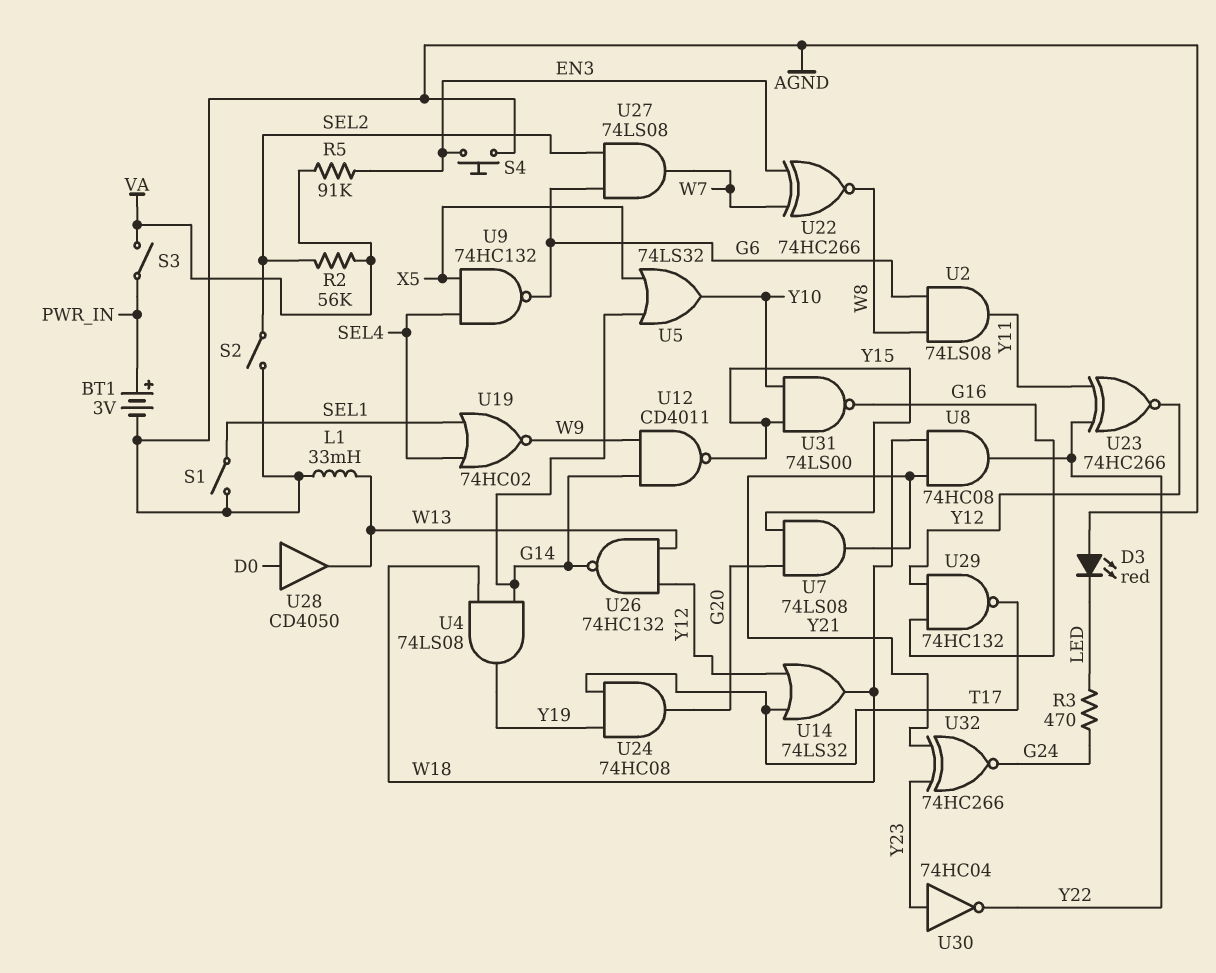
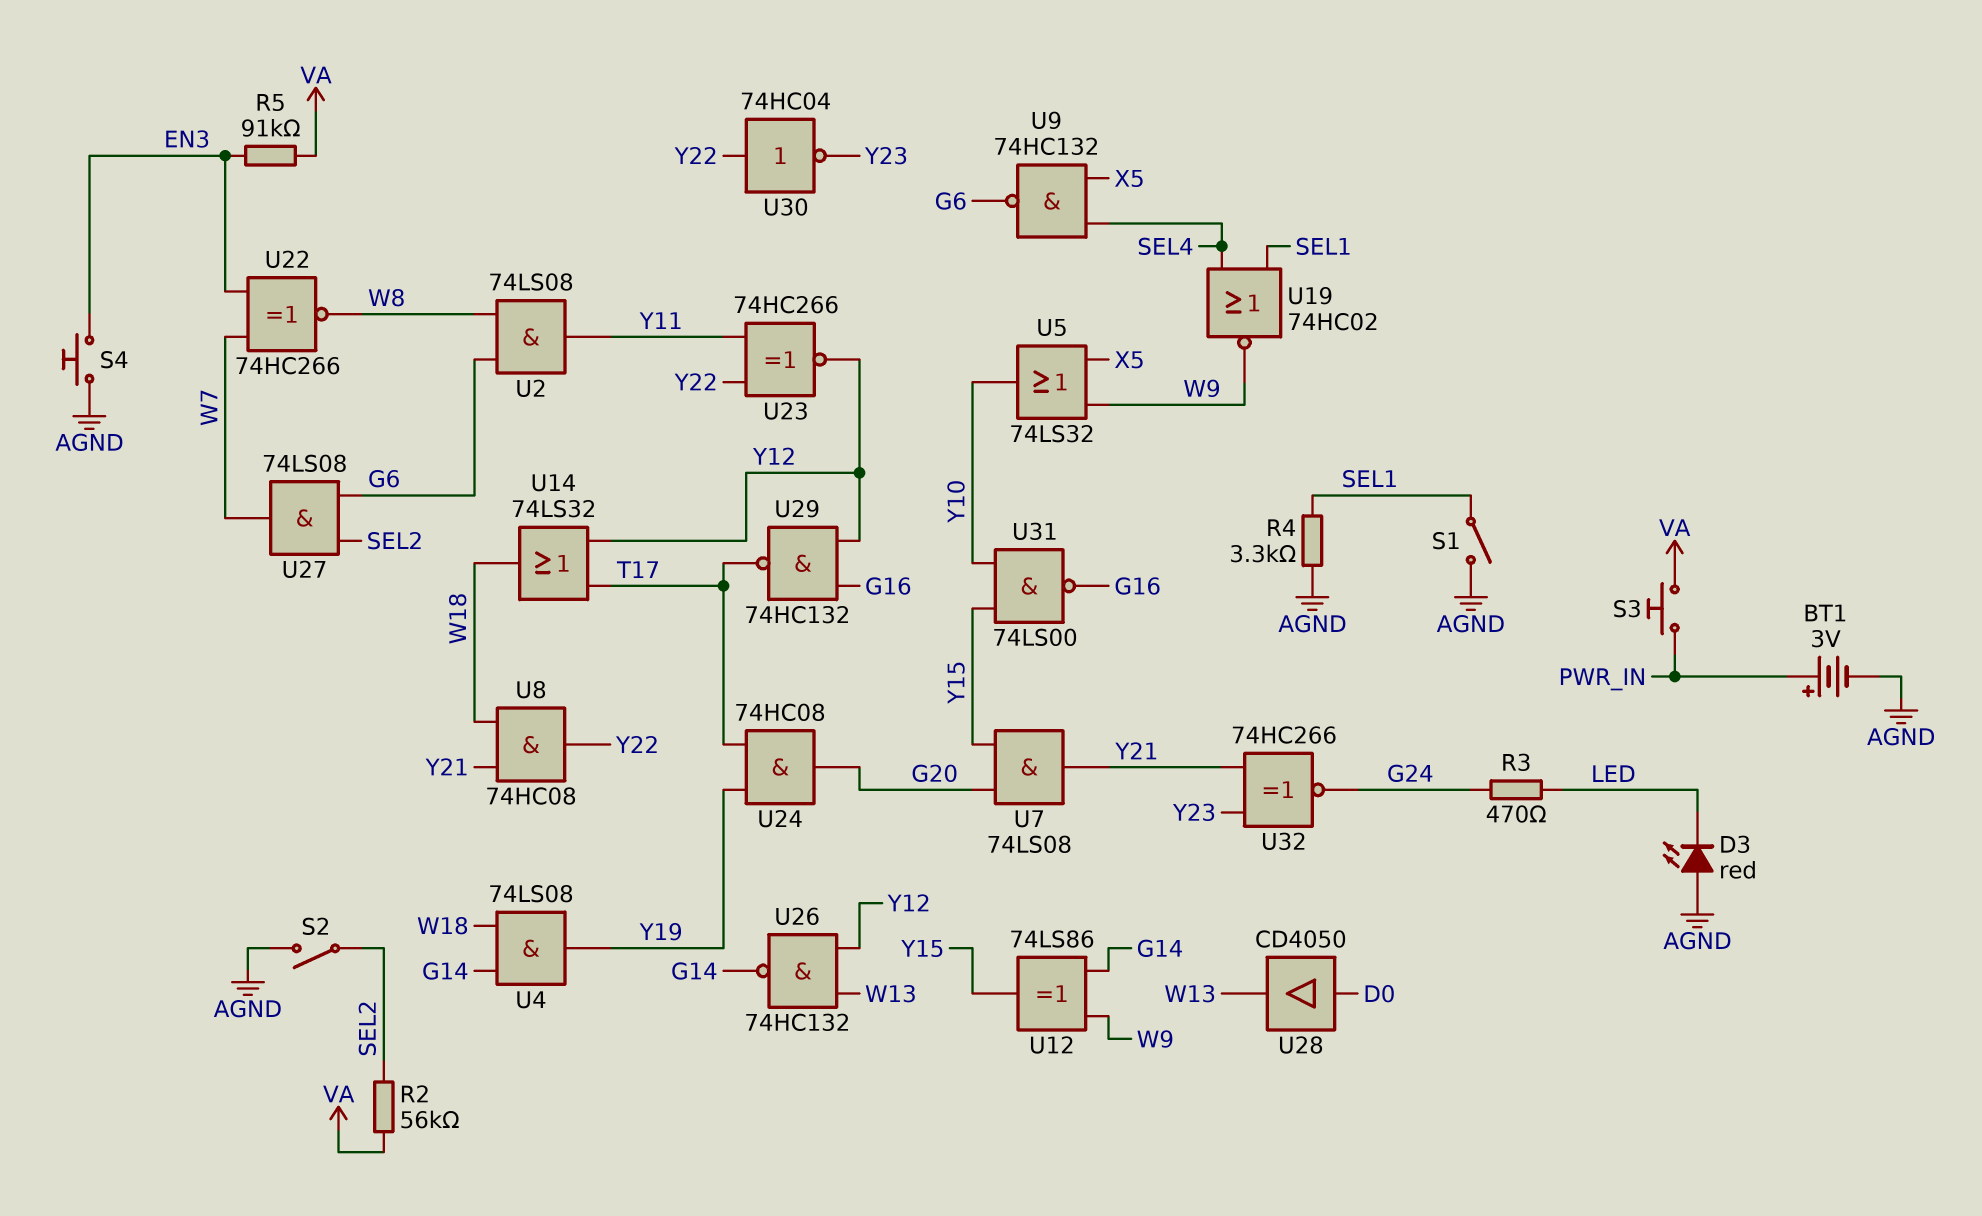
L1: 33mH (AGND, W13) -> none
R4: none -> 3.3k (AGND, SEL1)
S3: switch (PWR_IN, VA) -> button (PWR_IN, VA)
U5: OR 74LS32 (in G14, in X5, out Y10) -> OR 74LS32 (in W9, in X5, out Y10)
U12: NAND CD4011 (in G14, in W9, out Y15) -> XOR 74LS86 (in G14, in W9, out Y15)
U30: NOT 74HC04 (in Y23, out Y22) -> NOT 74HC04 (in Y22, out Y23)

